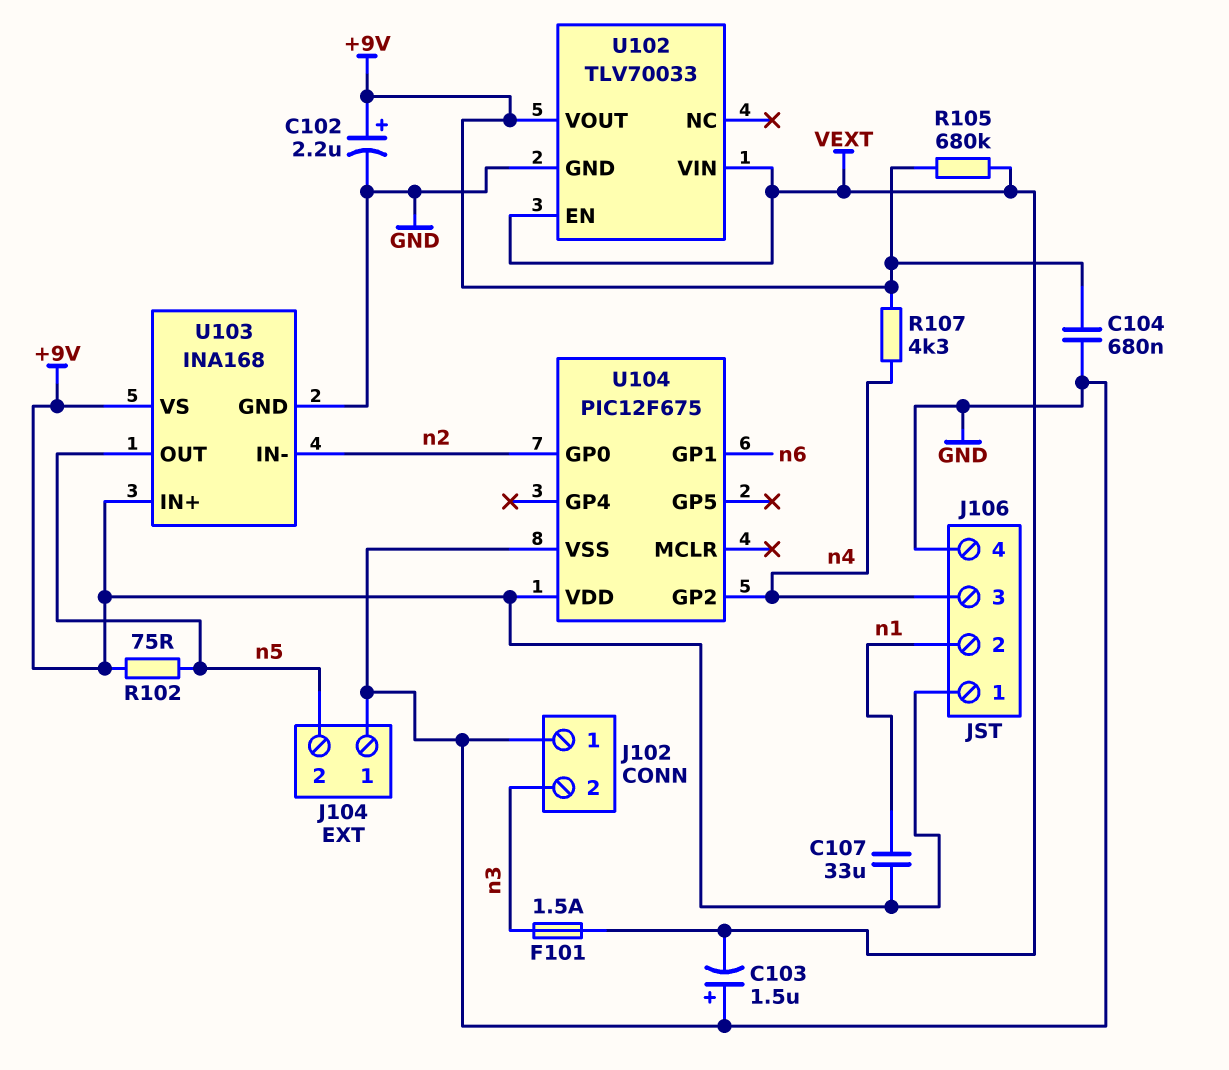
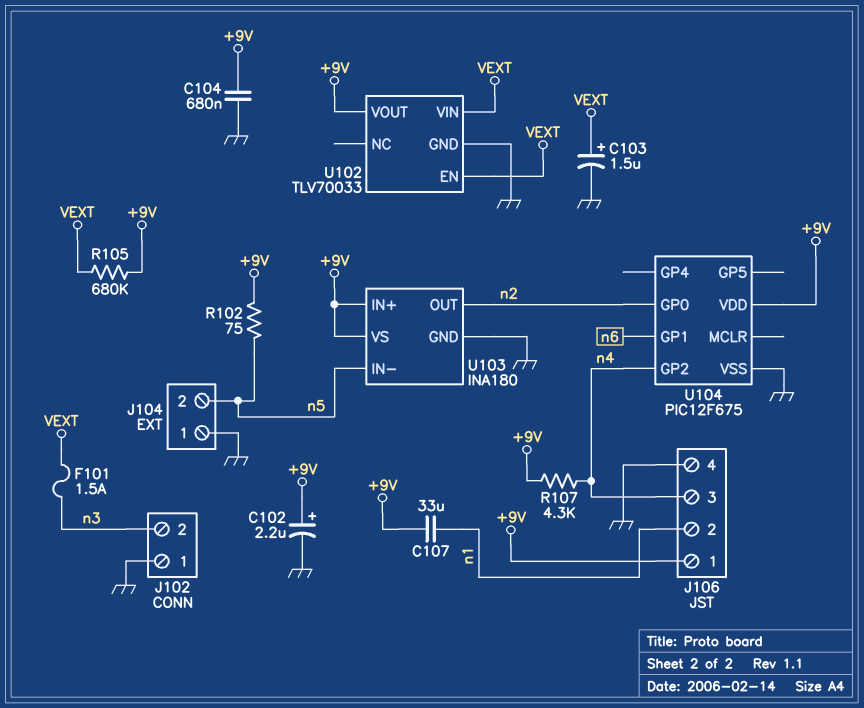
C103: 1.5uF (plus GND, minus VEXT) -> 1.5uF (plus VEXT, minus GND)
U103: INA168 -> INA180
U103 pin IN-: n2 -> n5
U103 pin OUT: n5 -> n2

